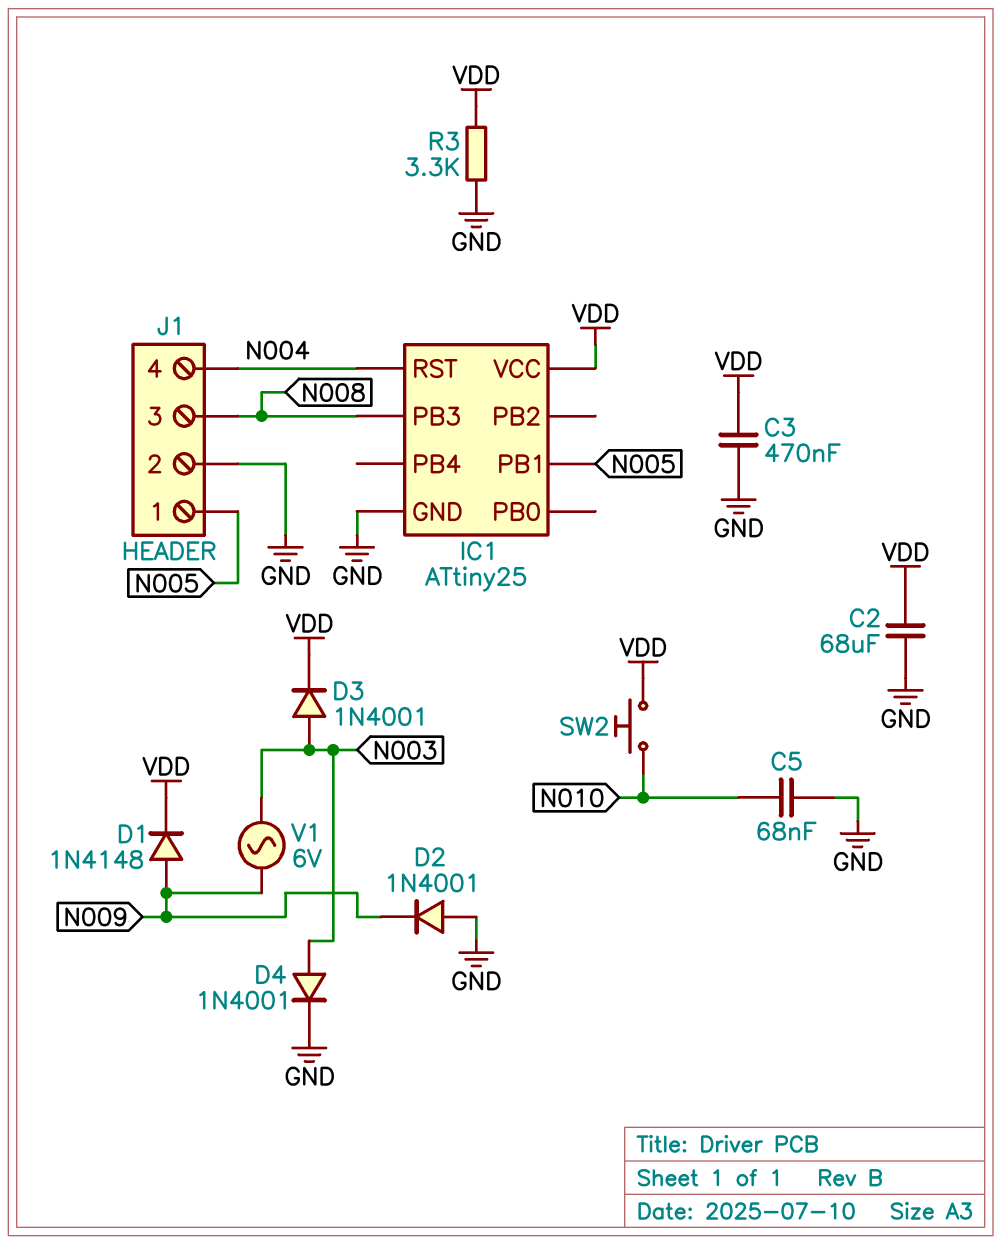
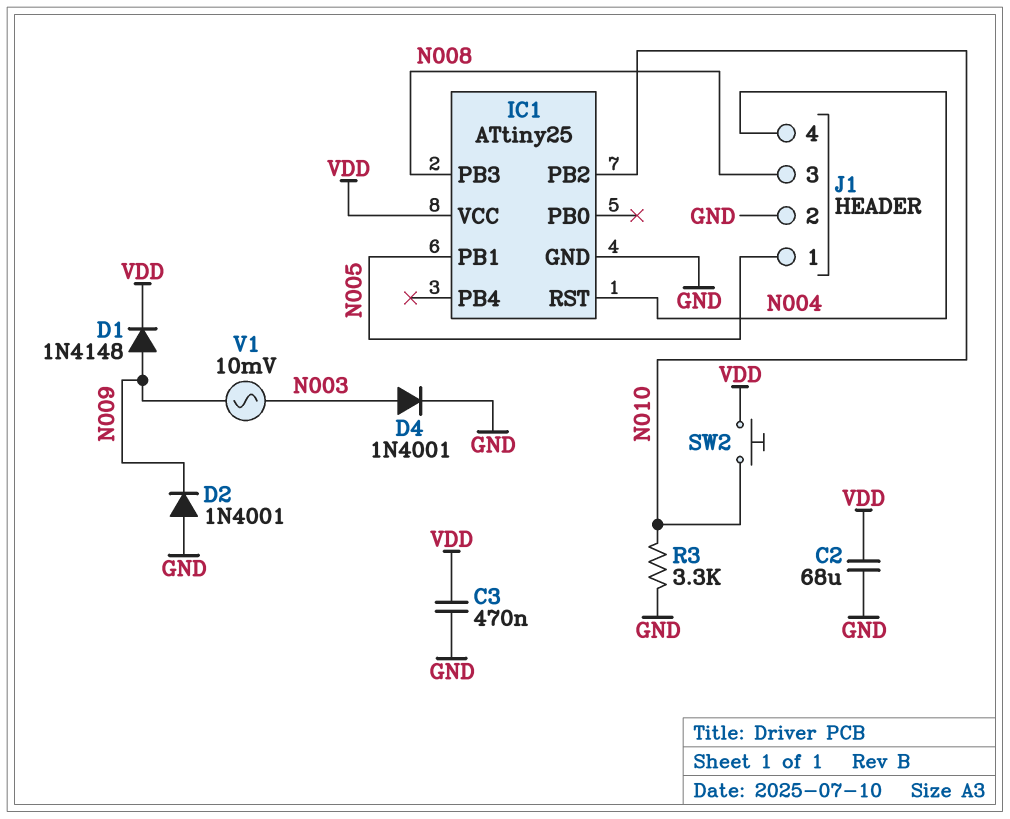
C5: 68nF (GND, N010) -> none
D3: diode 1N4001 (A N003, K VDD) -> none
IC1 pin PB2: none -> N010
R3: 3.3k (GND, VDD) -> 3.3k (GND, N010)
V1: AC 6V (N003, N009) -> AC 10mV (N003, N009)

